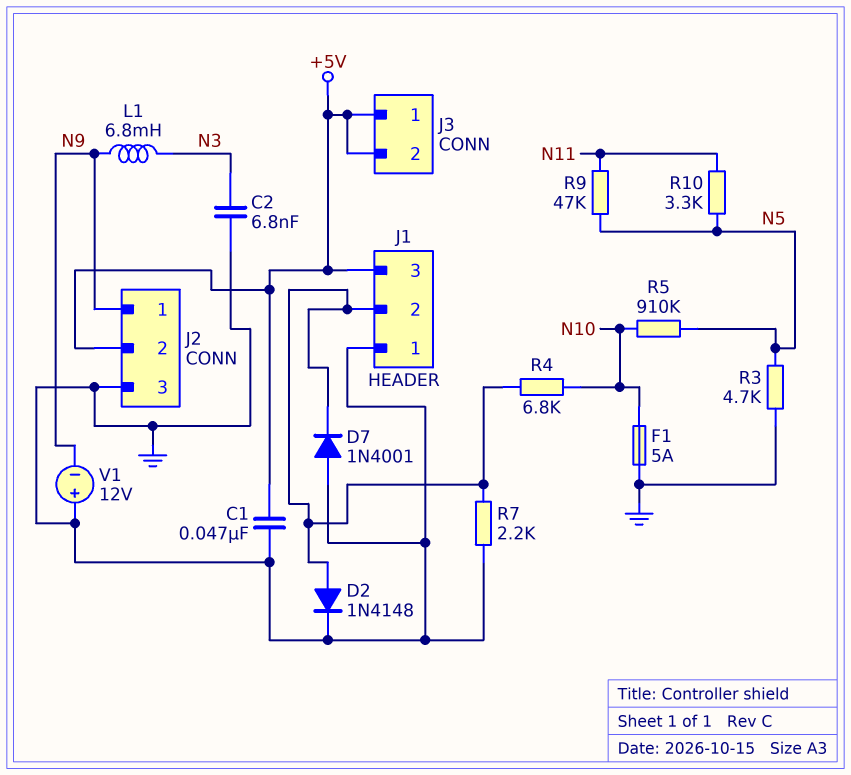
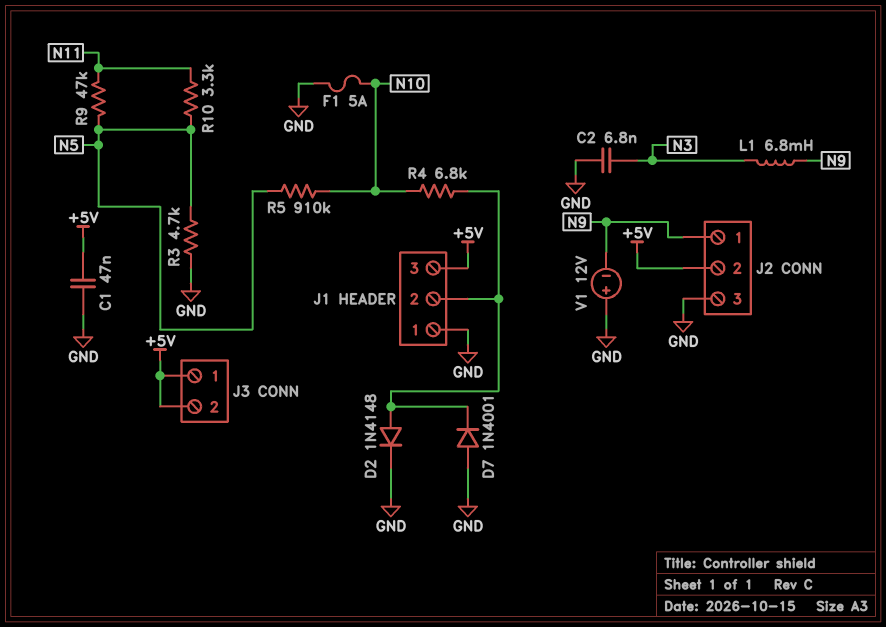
R7: 2.2k (GND, J1/2) -> none

